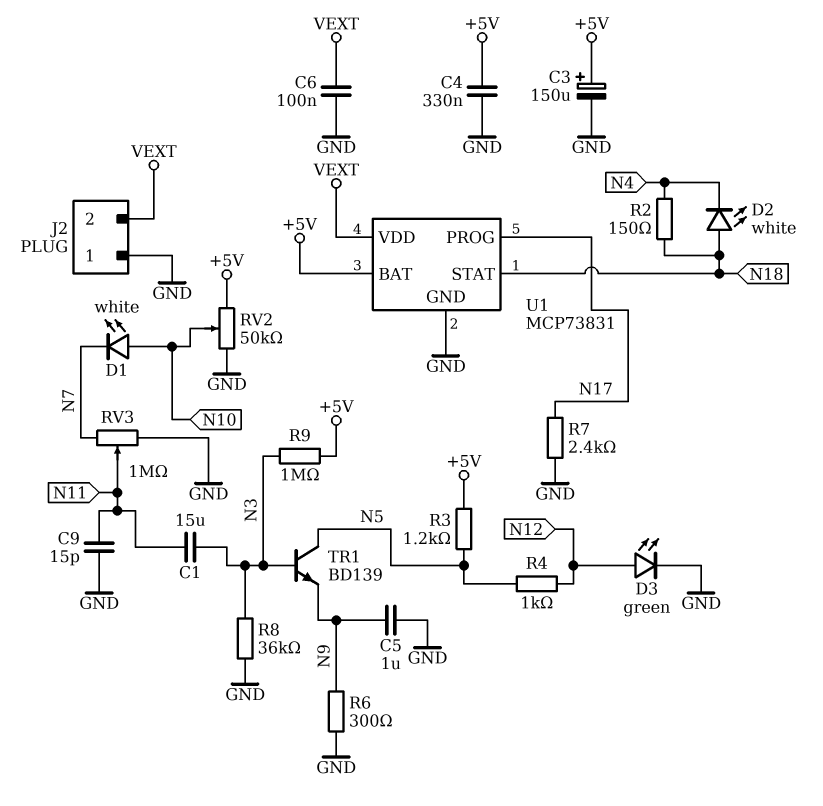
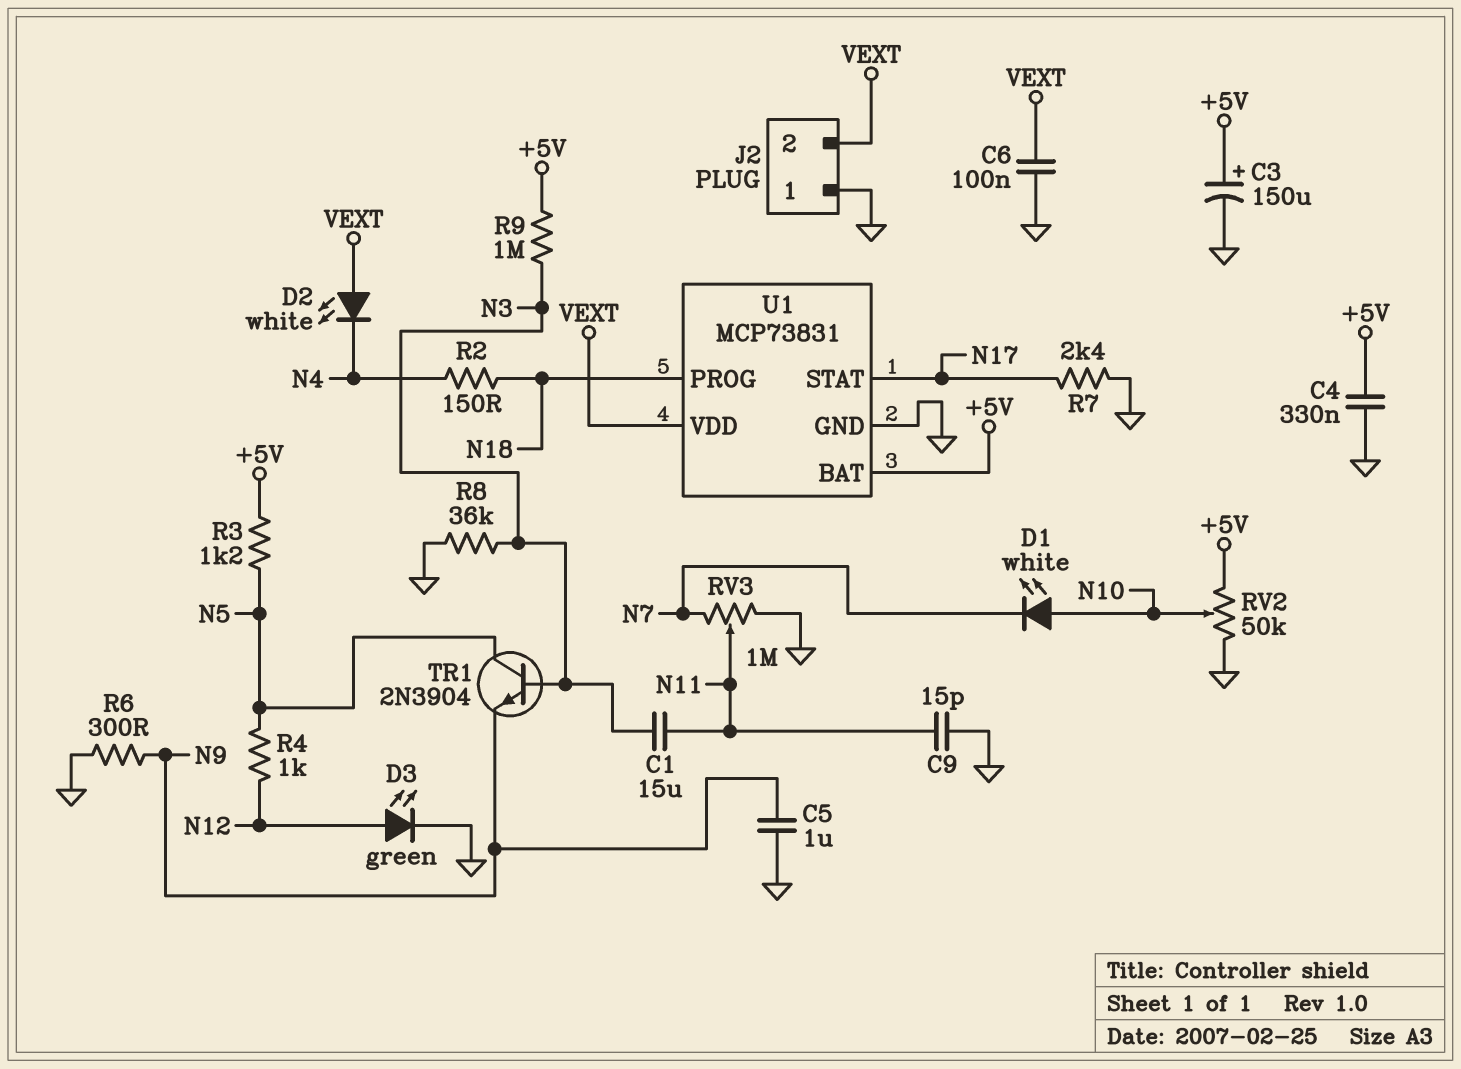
D2: LED white (A N18, K N4) -> LED white (A VEXT, K N4)
TR1: NPN BD139 (B N3, C N5, E N9) -> NPN 2N3904 (B N3, C N5, E N9)
U1 pin PROG: N17 -> N18
U1 pin STAT: N18 -> N17

